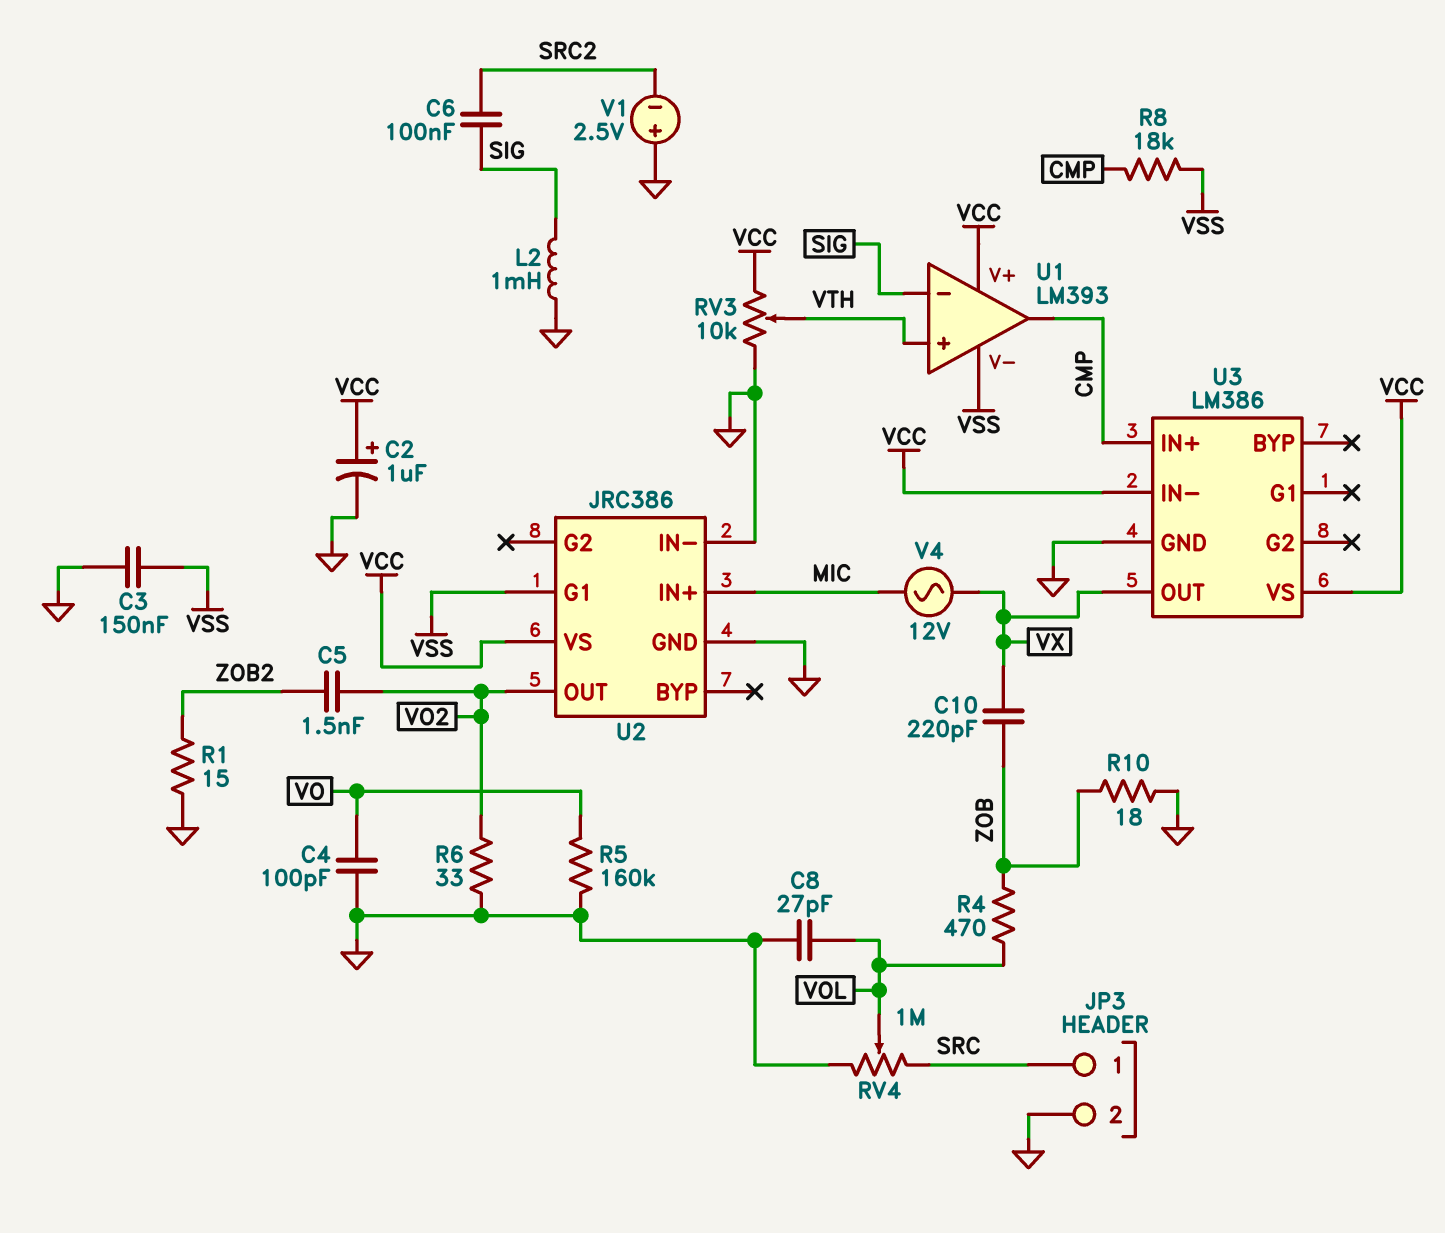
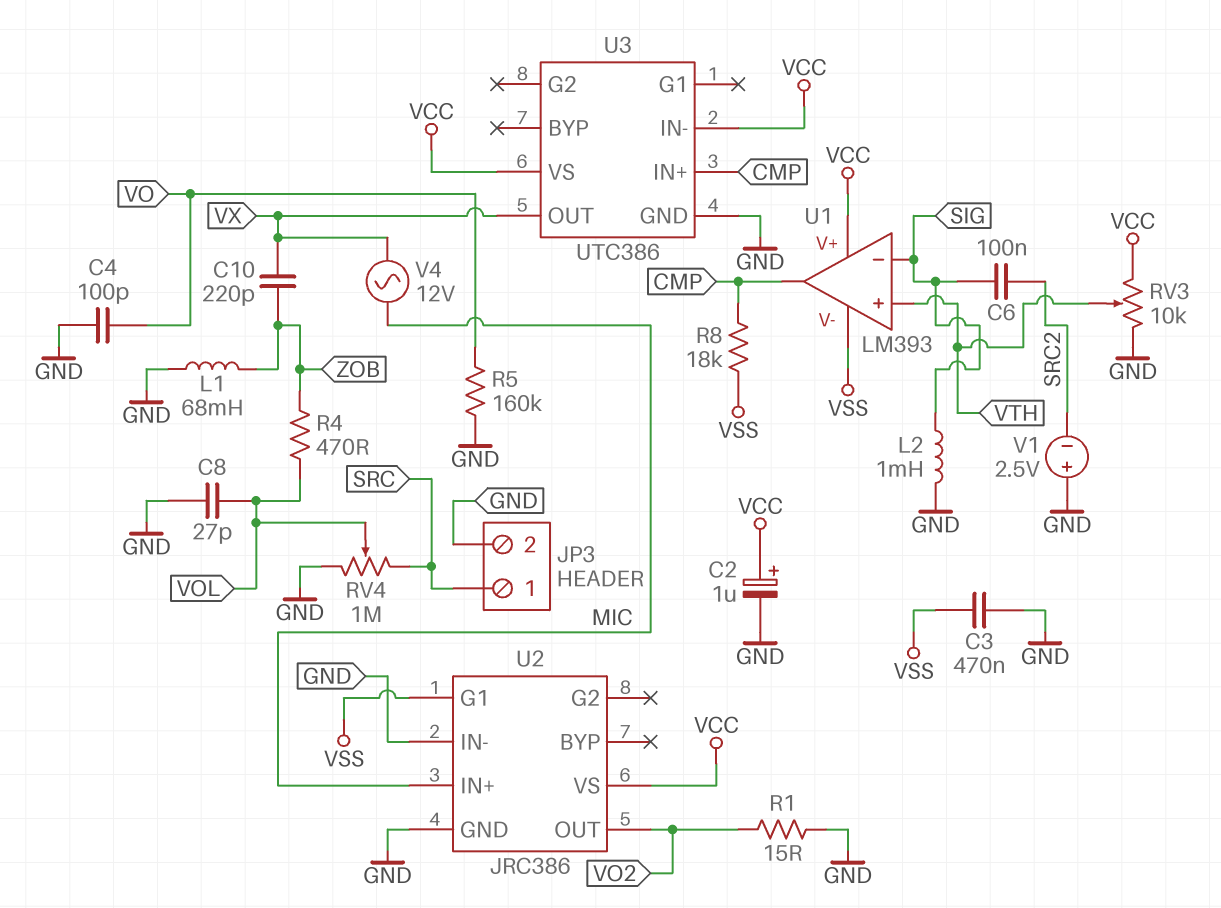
C3: 150nF (GND, VSS) -> 470nF (GND, VSS)
C5: 1.5nF (VO2, ZOB2) -> none
L1: none -> 68mH (GND, ZOB)
R1: 15 (GND, ZOB2) -> 15 (GND, VO2)
R6: 33 (GND, VO2) -> none
R10: 18 (GND, ZOB) -> none
U3: LM386 -> UTC386

